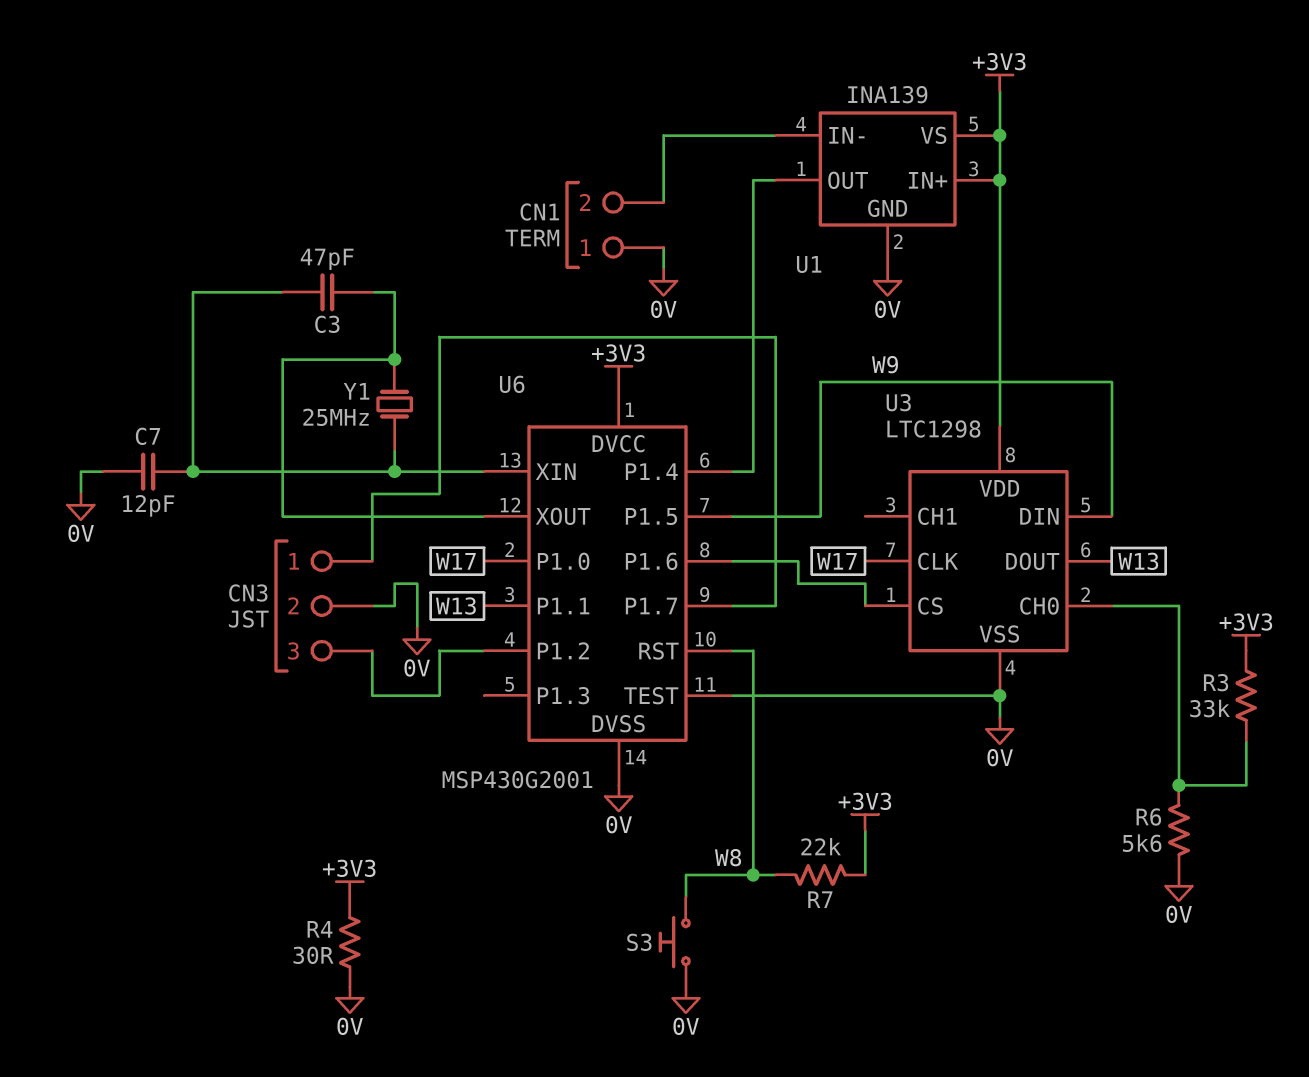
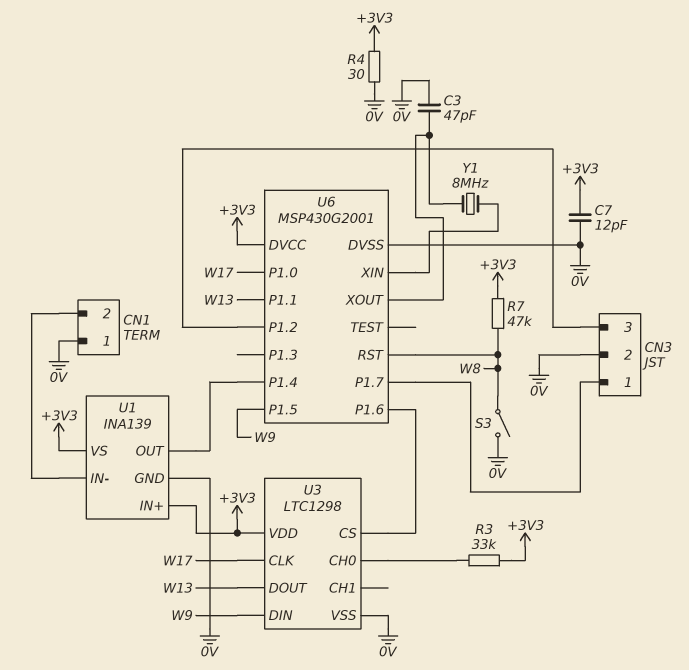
C3: 47pF (U6/XIN, U6/XOUT) -> 47pF (0V, U6/XOUT)
C7: 12pF (0V, U6/XIN) -> 12pF (+3V3, 0V)
R6: 5.6k (0V, U3/CH0) -> none
R7: 22k (+3V3, W8) -> 47k (+3V3, W8)
S3: button (0V, W8) -> switch (0V, W8)
U6 pin TEST: 0V -> none
Y1: 25MHz (U6/XIN, U6/XOUT) -> 8MHz (U6/XIN, U6/XOUT)

